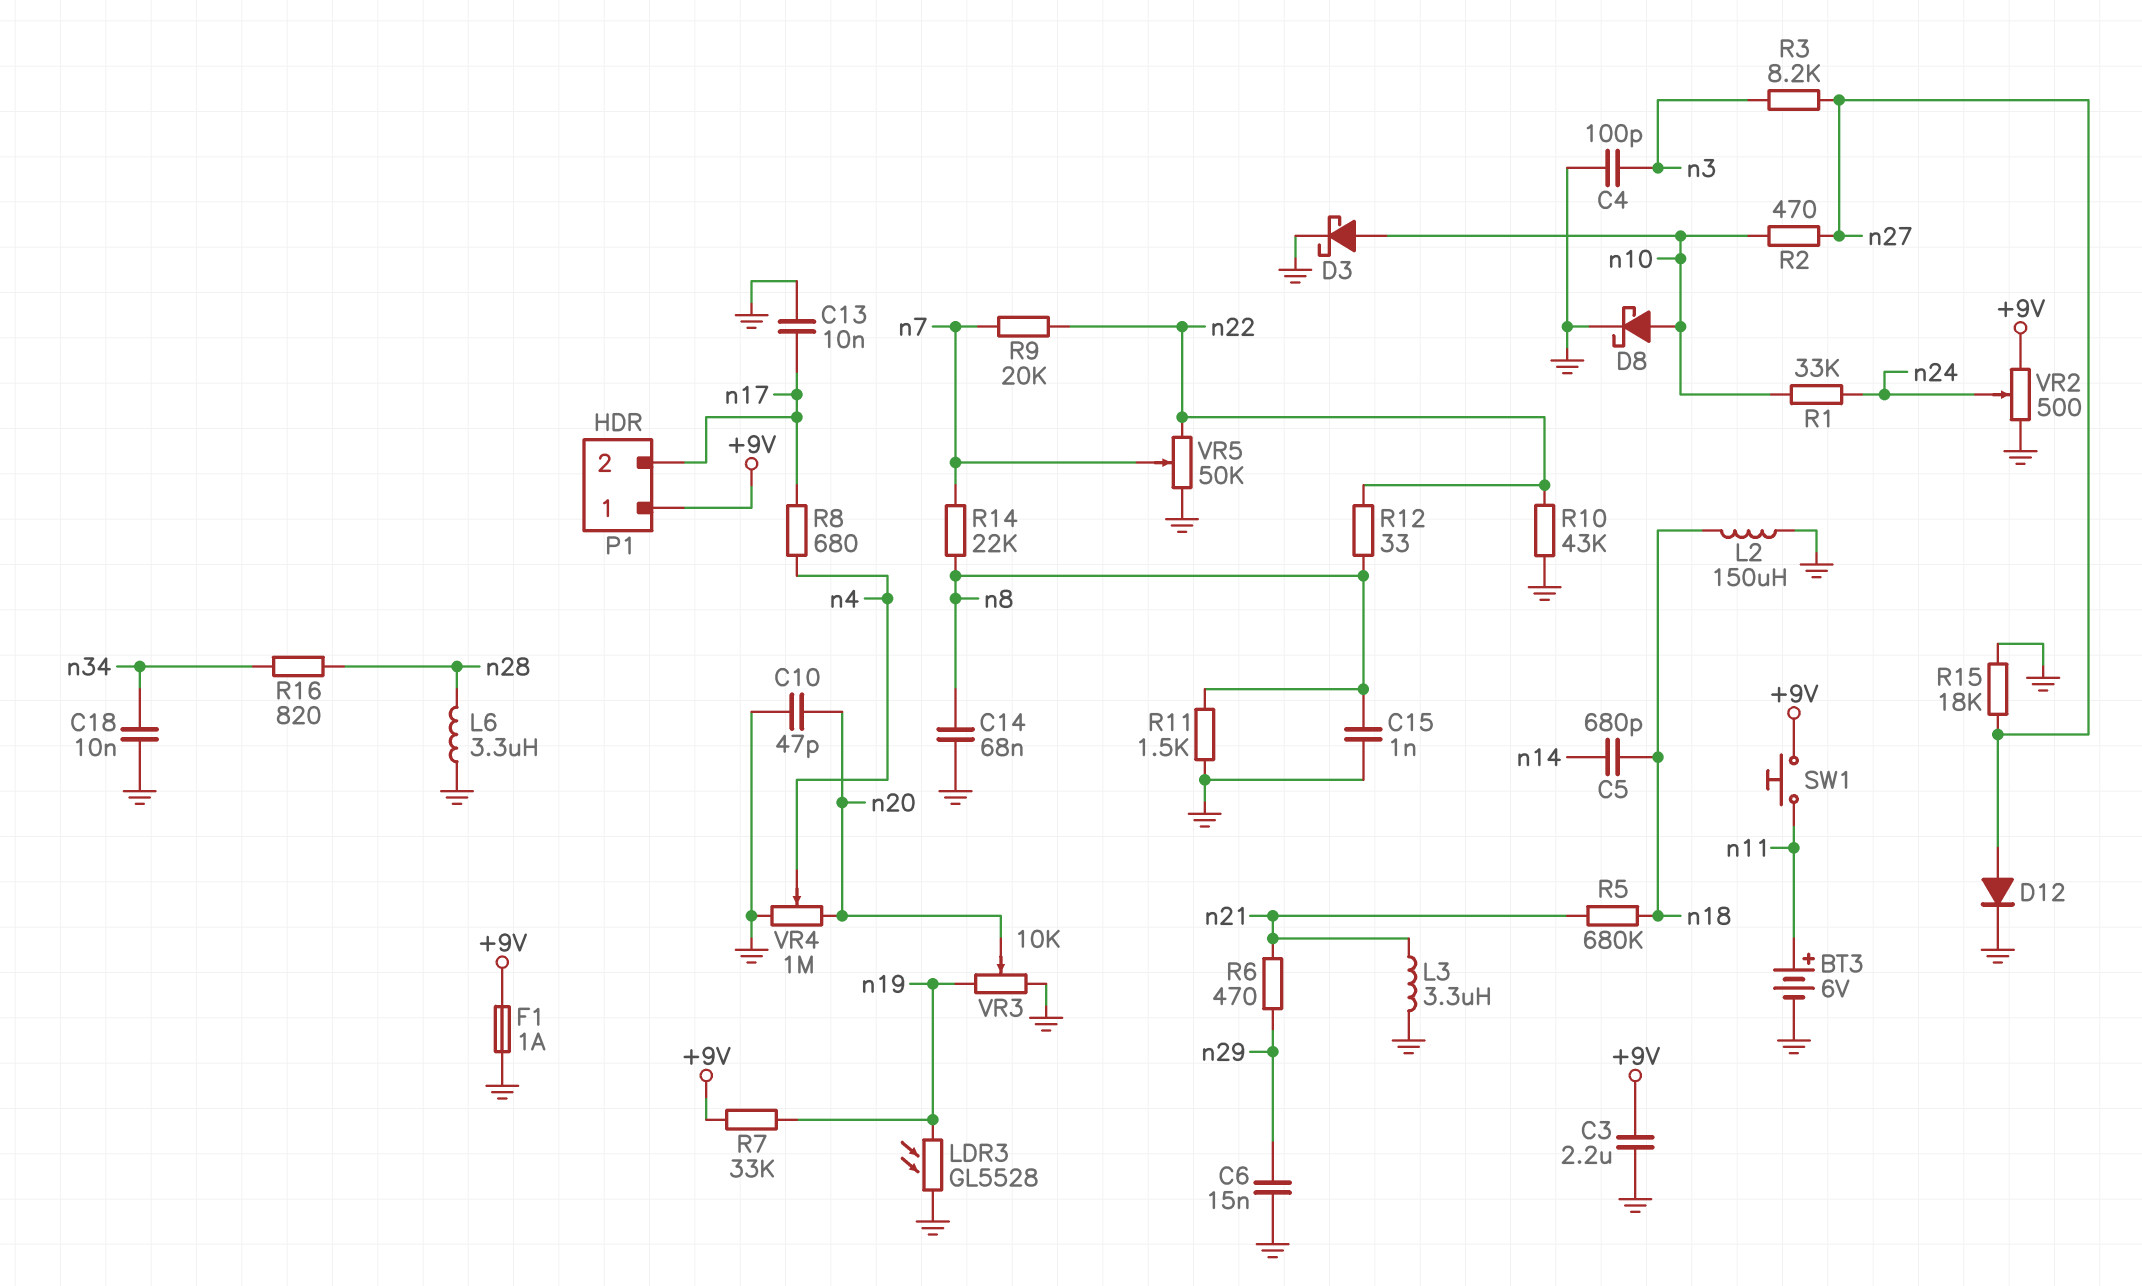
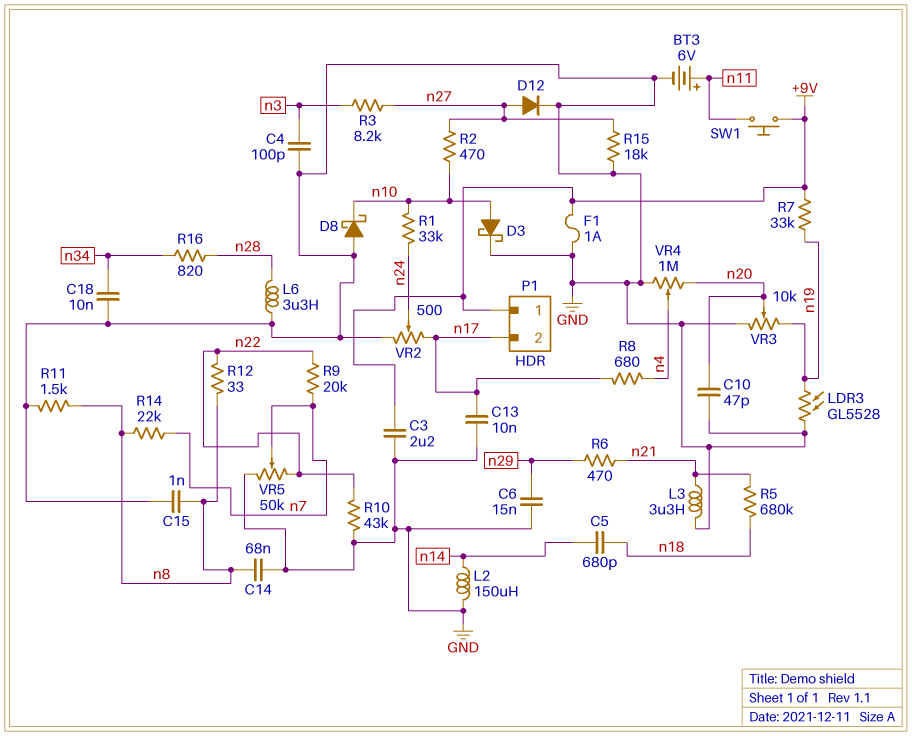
D8: schottky (A n10, K GND) -> schottky (A GND, K n10)
L2: 150uH (GND, n18) -> 150uH (GND, n14)
VR2: 500 (+9V, GND, wiper n24) -> 500 (GND, n17, wiper n24)

